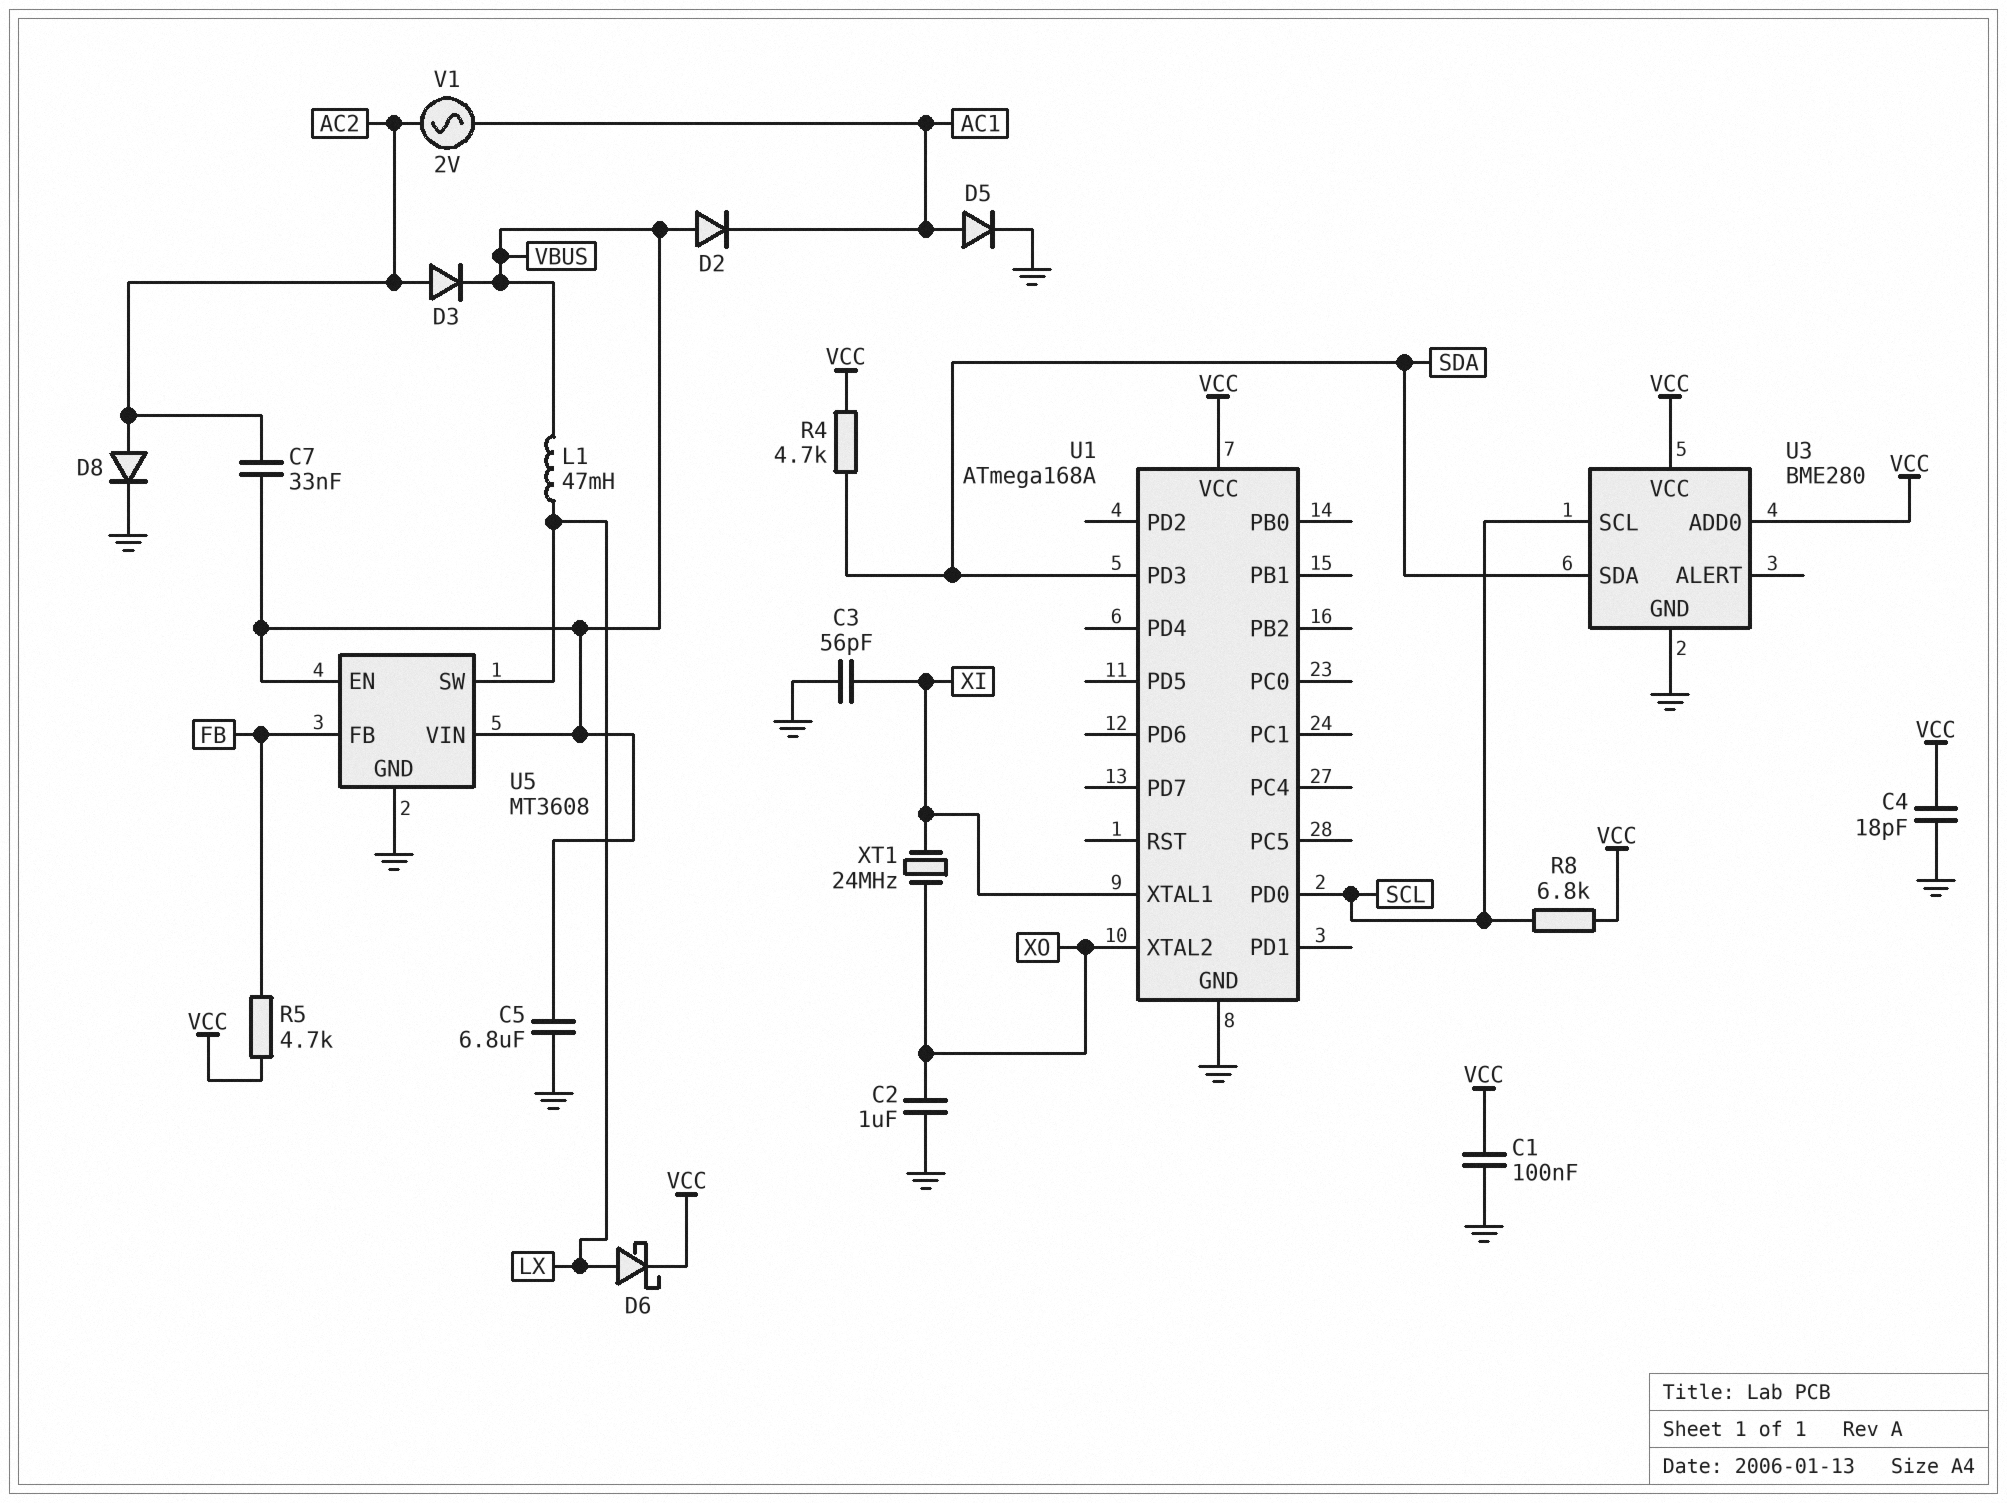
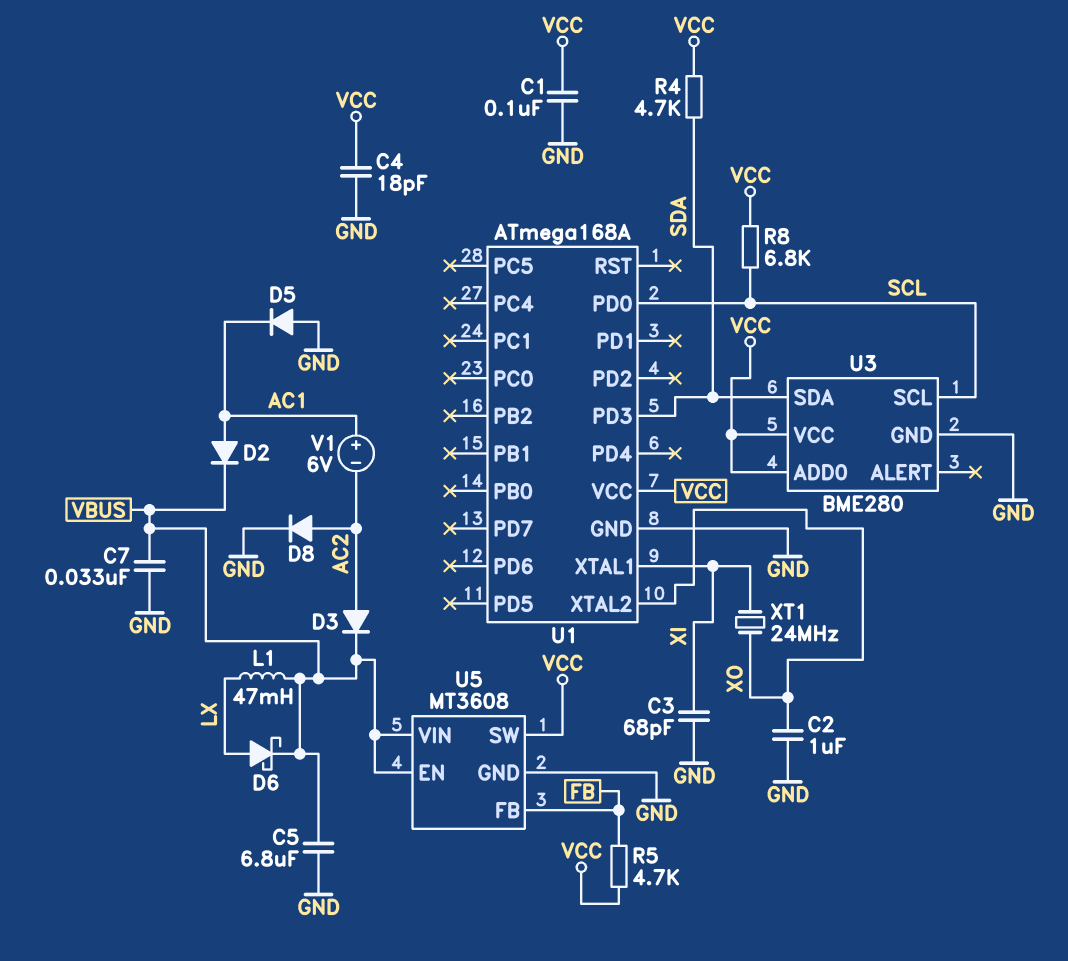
C3: 56pF (GND, XI) -> 68pF (GND, XI)
C7: 33nF (AC2, VBUS) -> 33nF (GND, VBUS)
D2: diode (A VBUS, K AC1) -> diode (A AC1, K VBUS)
D5: diode (A AC1, K GND) -> diode (A GND, K AC1)
D6: schottky (A LX, K VCC) -> schottky (A LX, K VBUS)
U5 pin SW: LX -> VCC
V1: AC 2V (AC1, AC2) -> 6V (plus AC1, minus AC2)

